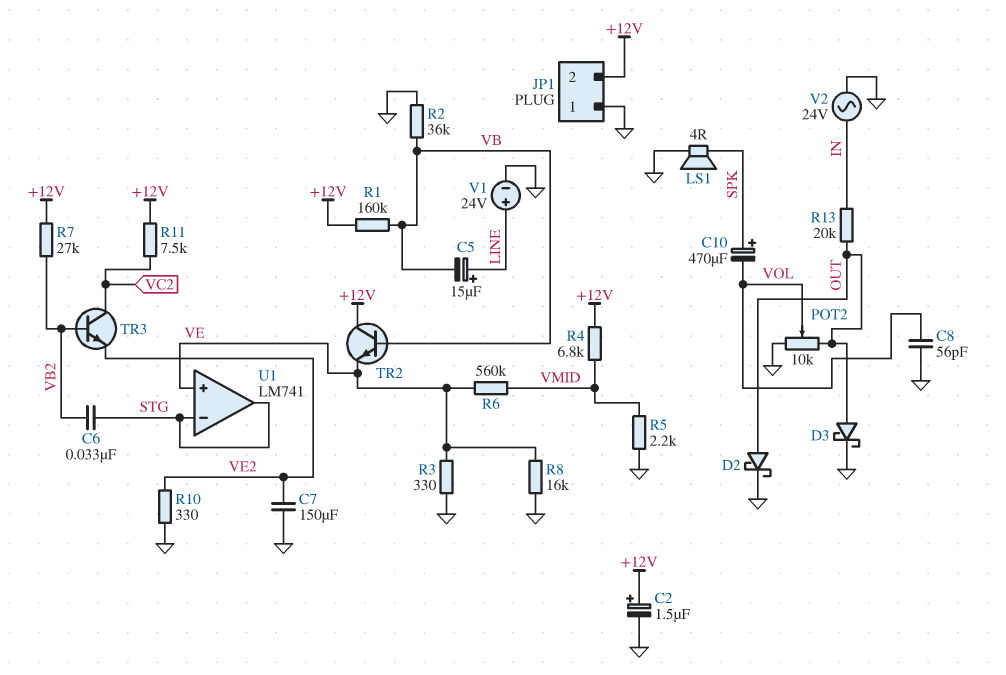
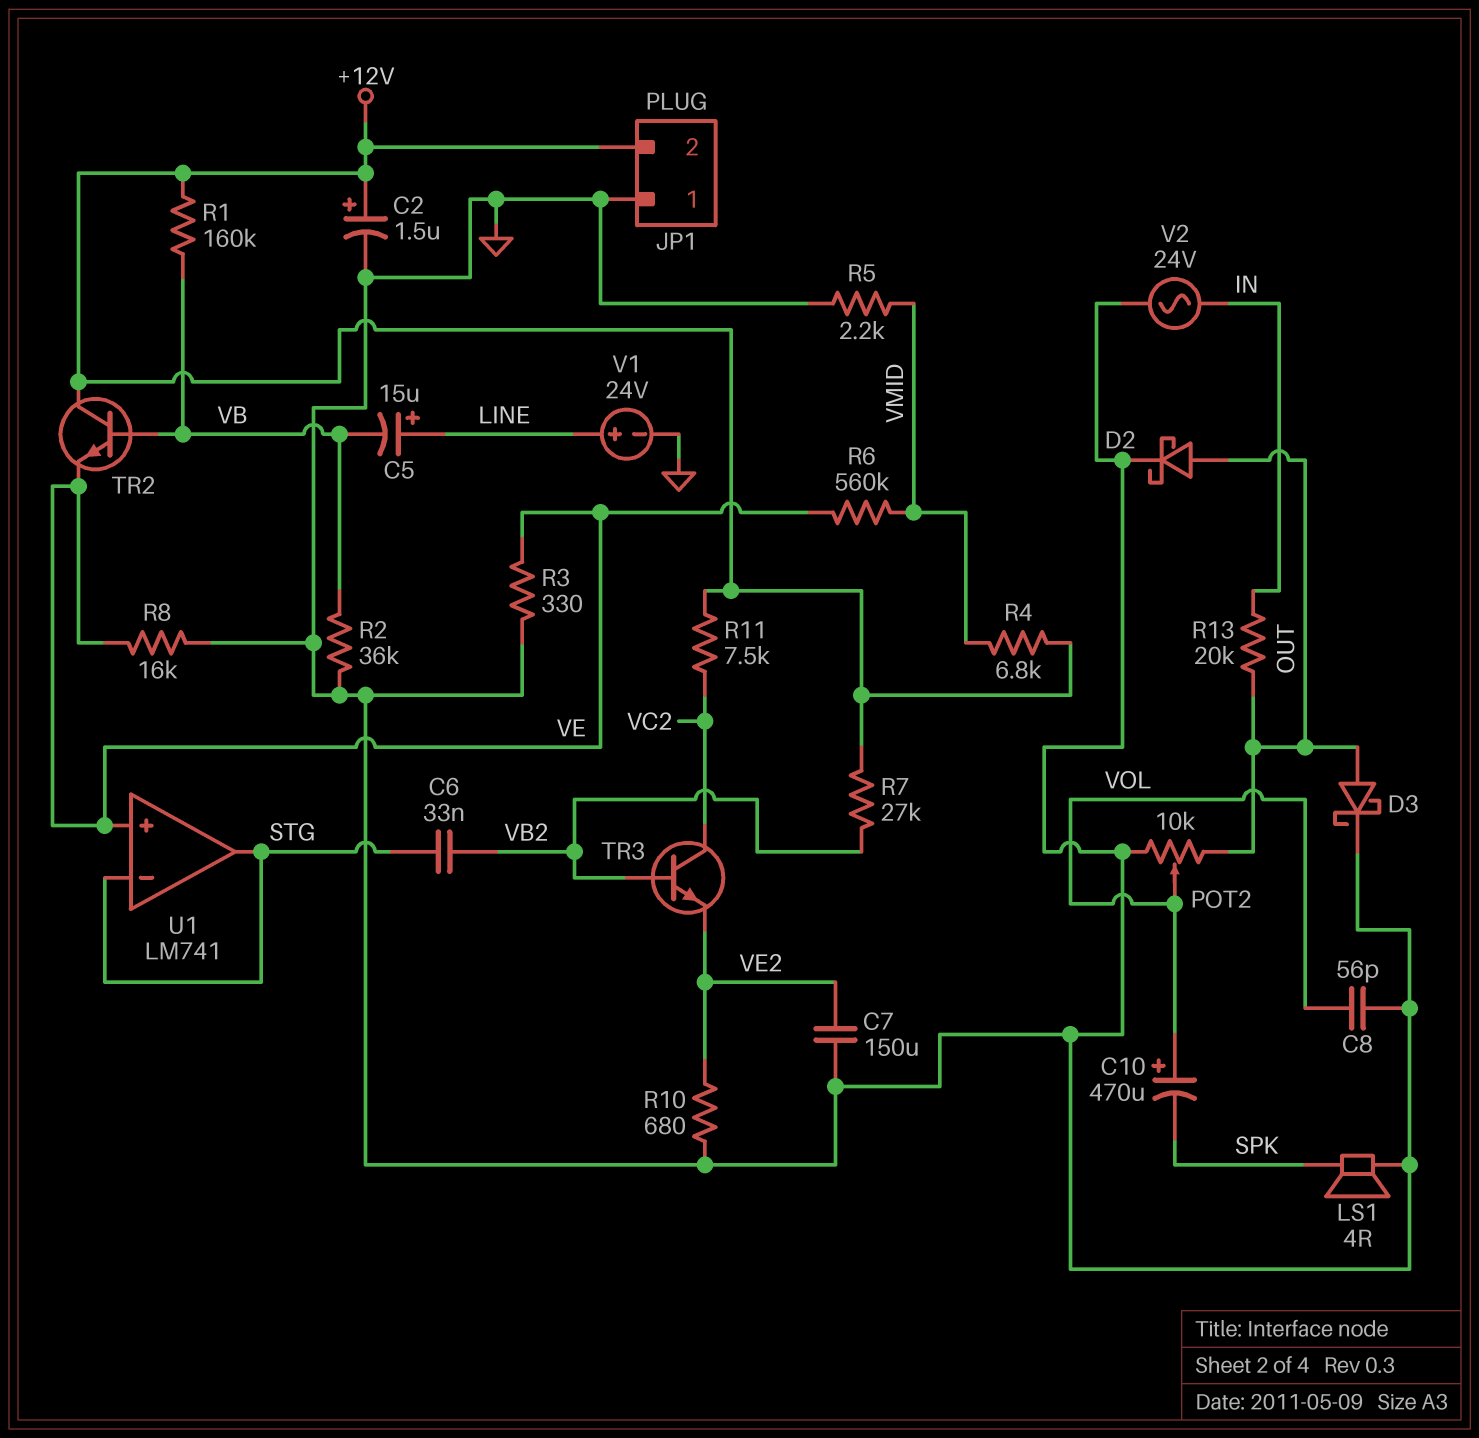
C10: 470uF (plus SPK, minus VOL) -> 470uF (plus VOL, minus SPK)
R10: 330 (GND, VE2) -> 680 (GND, VE2)

